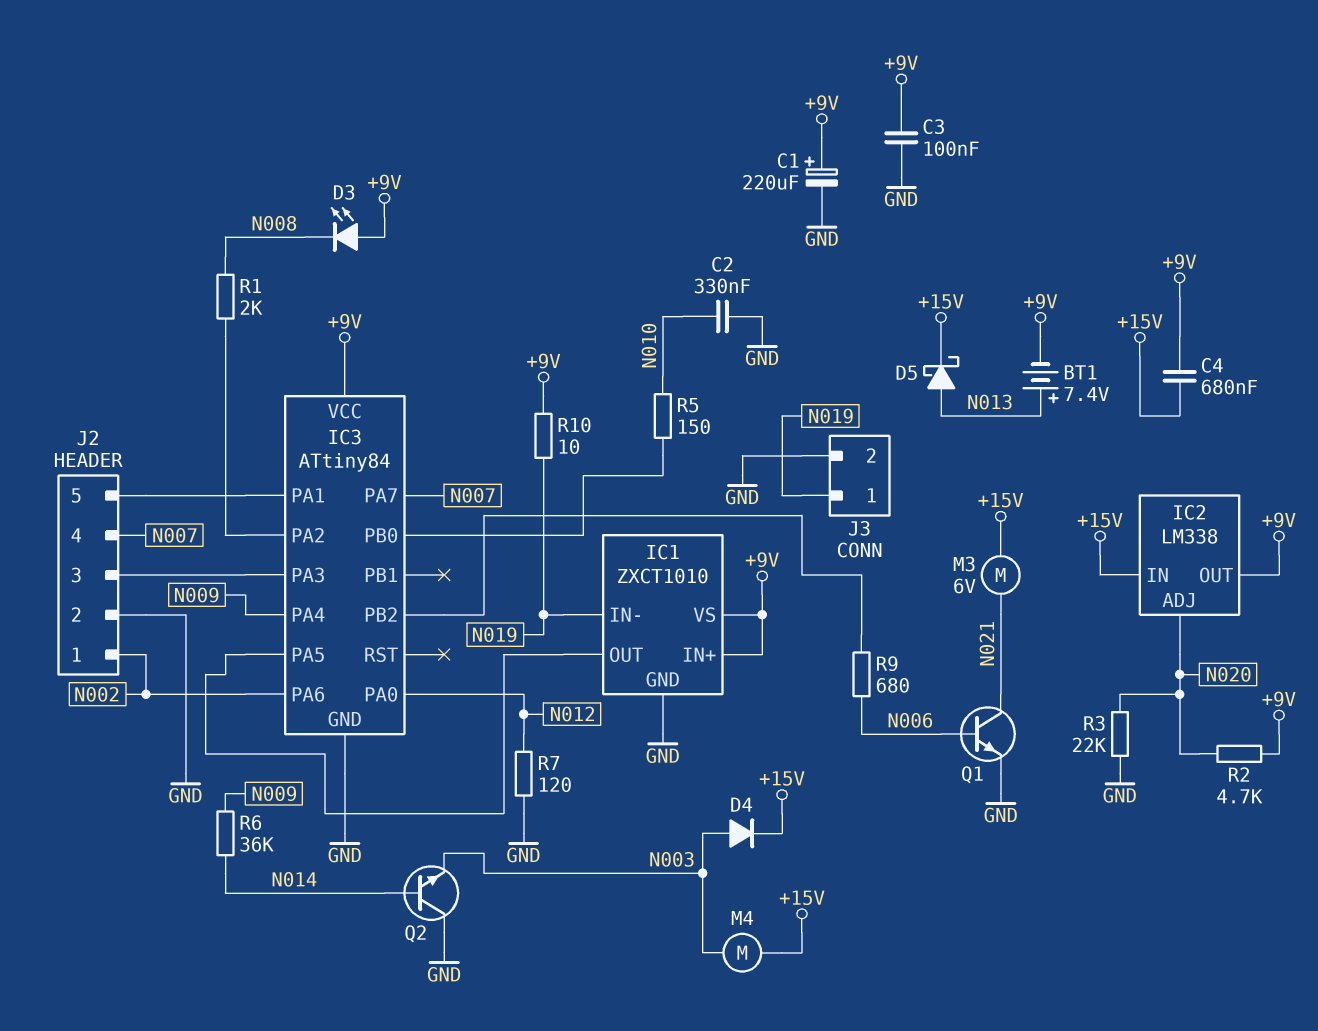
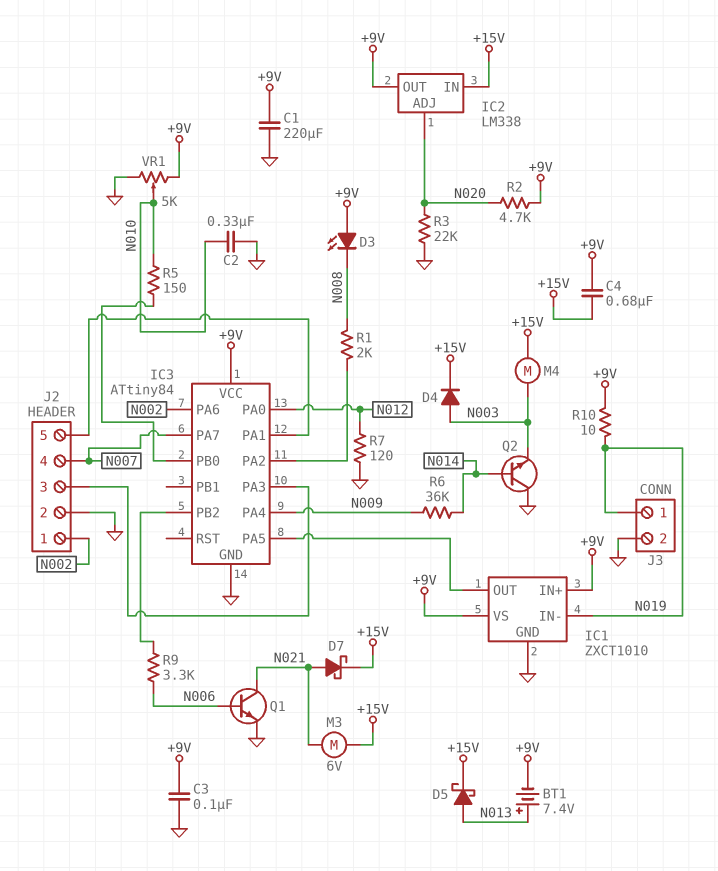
C1: 220uF (plus +9V, minus GND) -> 220uF (+9V, GND)
D7: none -> schottky (A N021, K +15V)
R9: 680 (IC3/PB2, N006) -> 3.3k (IC3/PB2, N006)
VR1: none -> 5k (+9V, GND, wiper N010)

